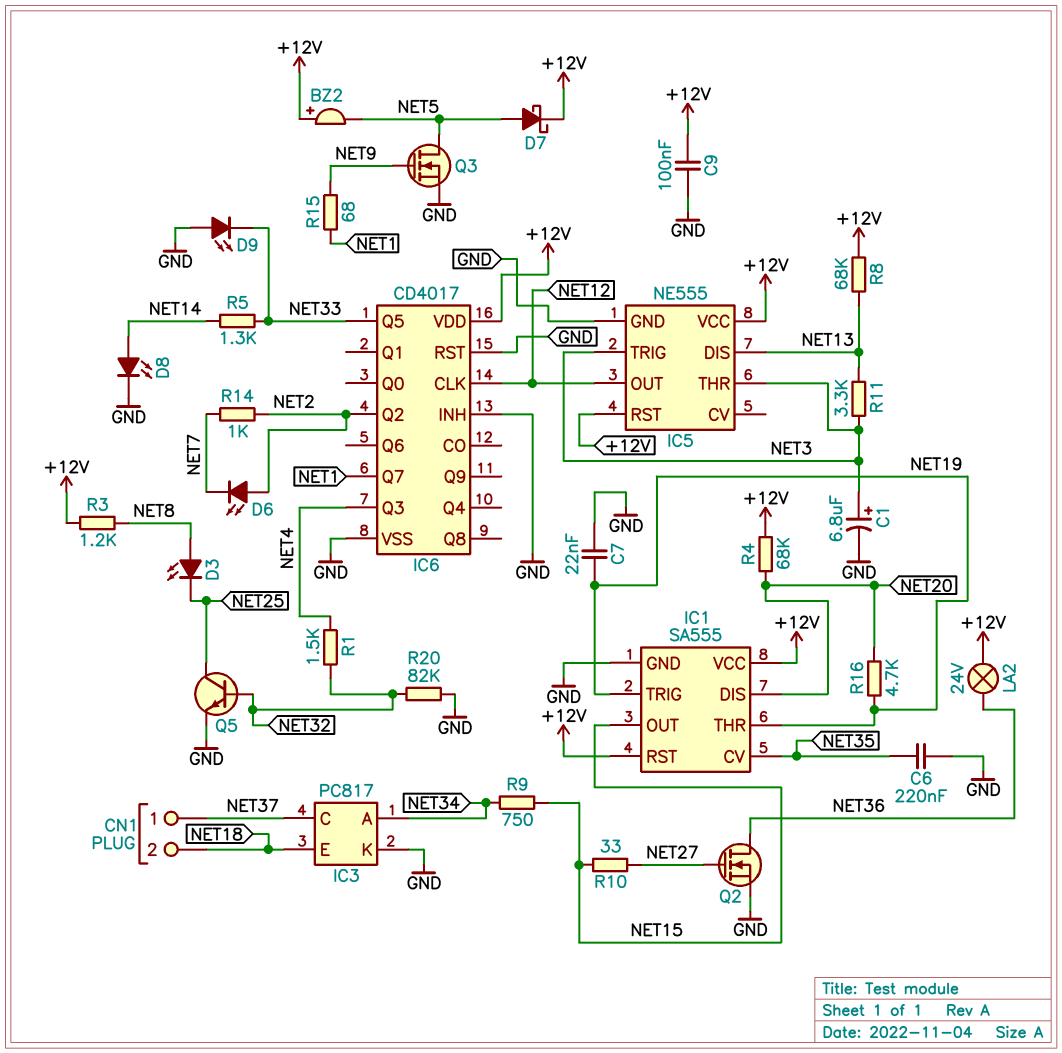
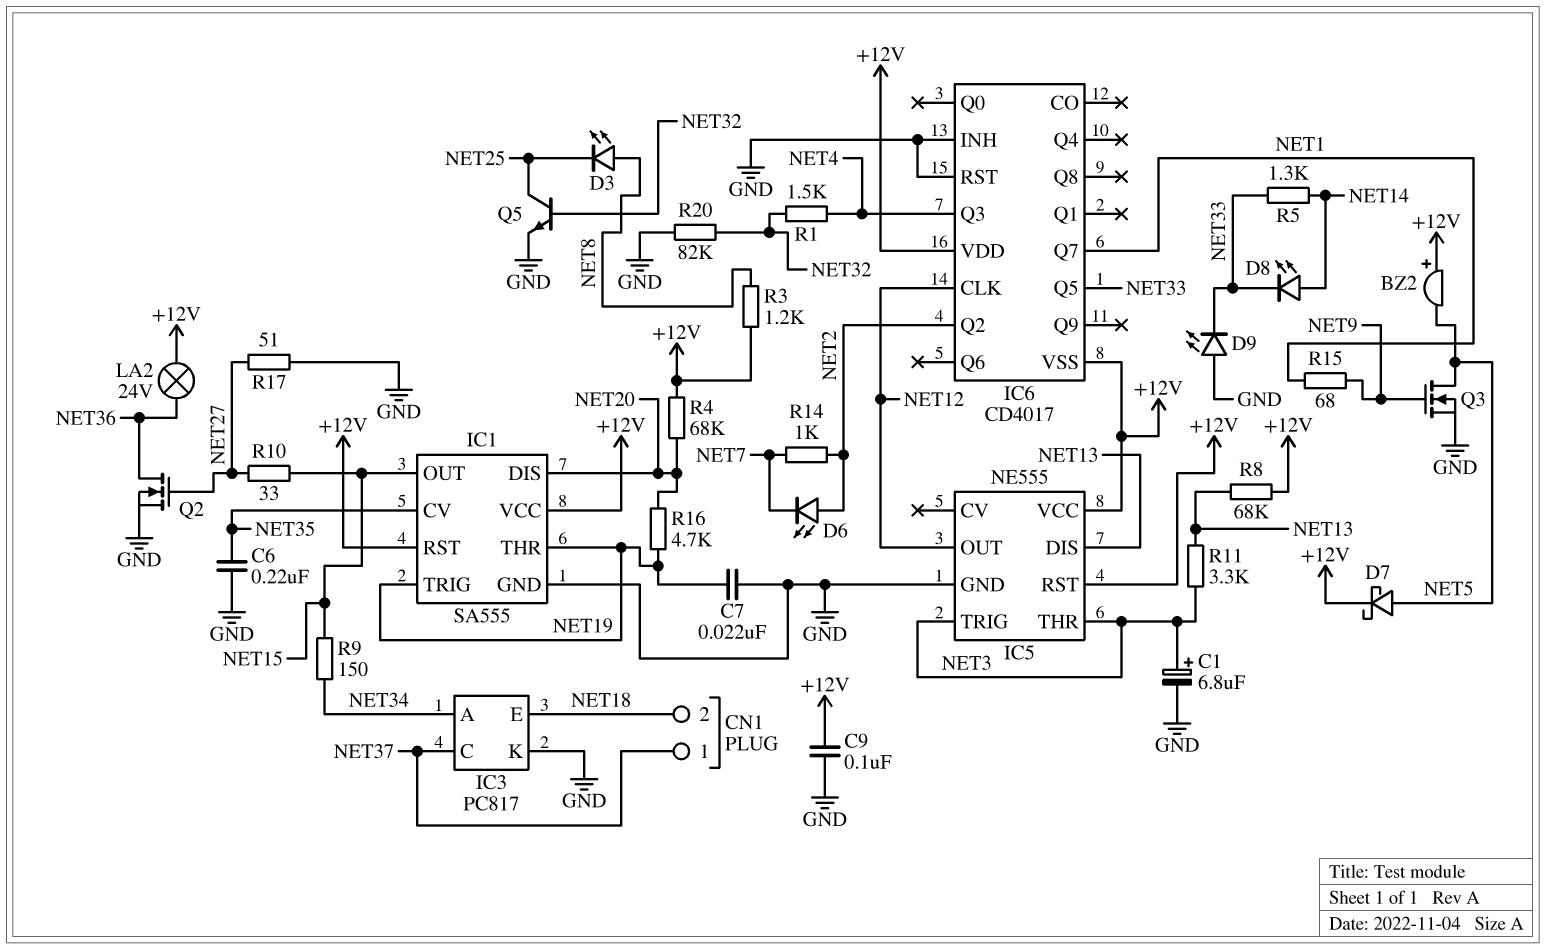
D8: LED (A NET14, K GND) -> LED (A NET14, K NET33)
IC6 pin VSS: GND -> +12V
R9: 750 (NET15, NET34) -> 150 (NET15, NET34)
R17: none -> 51 (GND, NET27)

